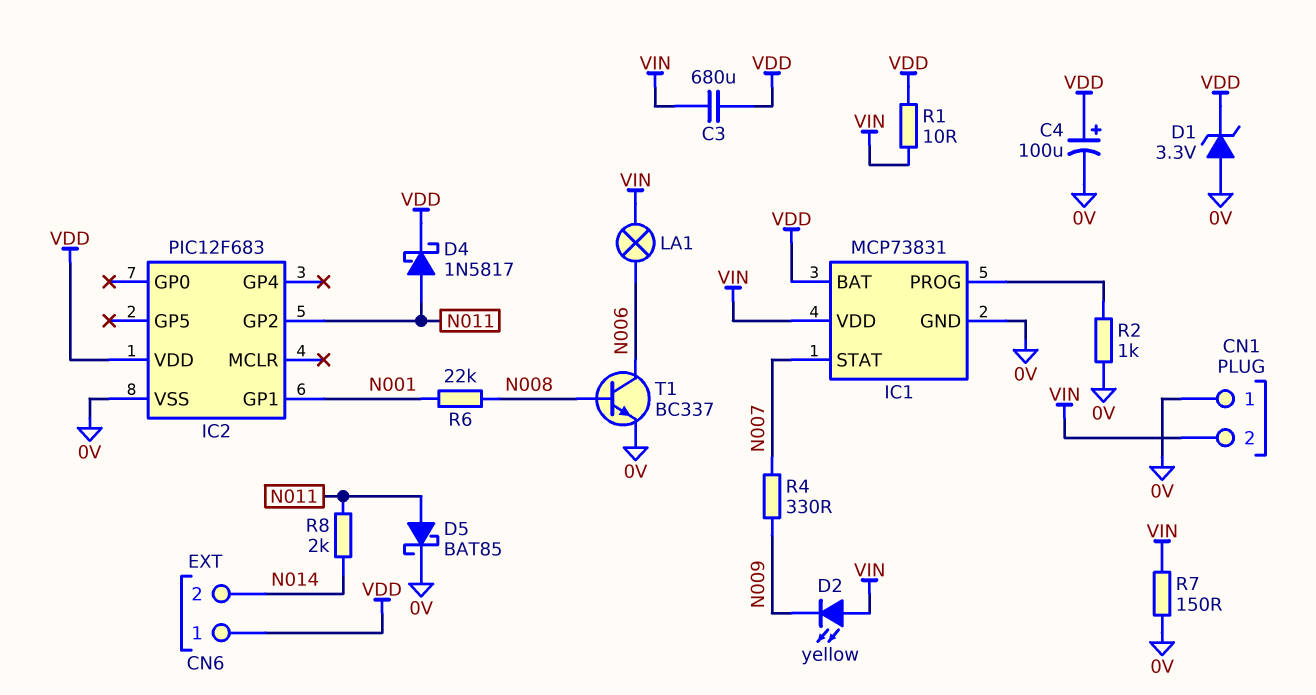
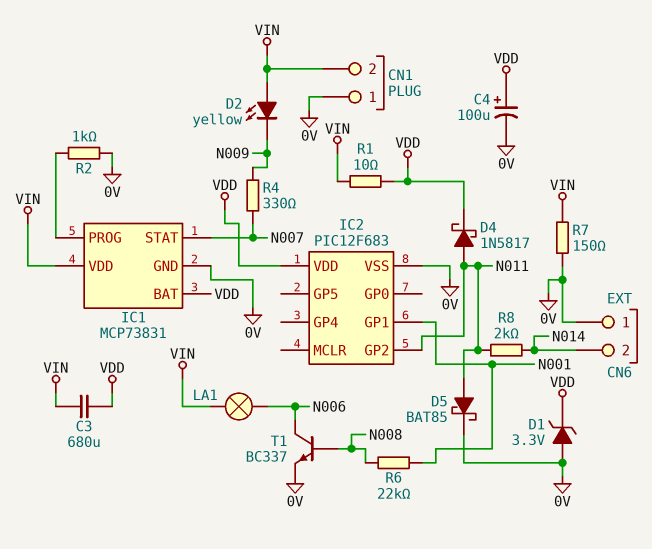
CN6 pin 1: VDD -> 0V

